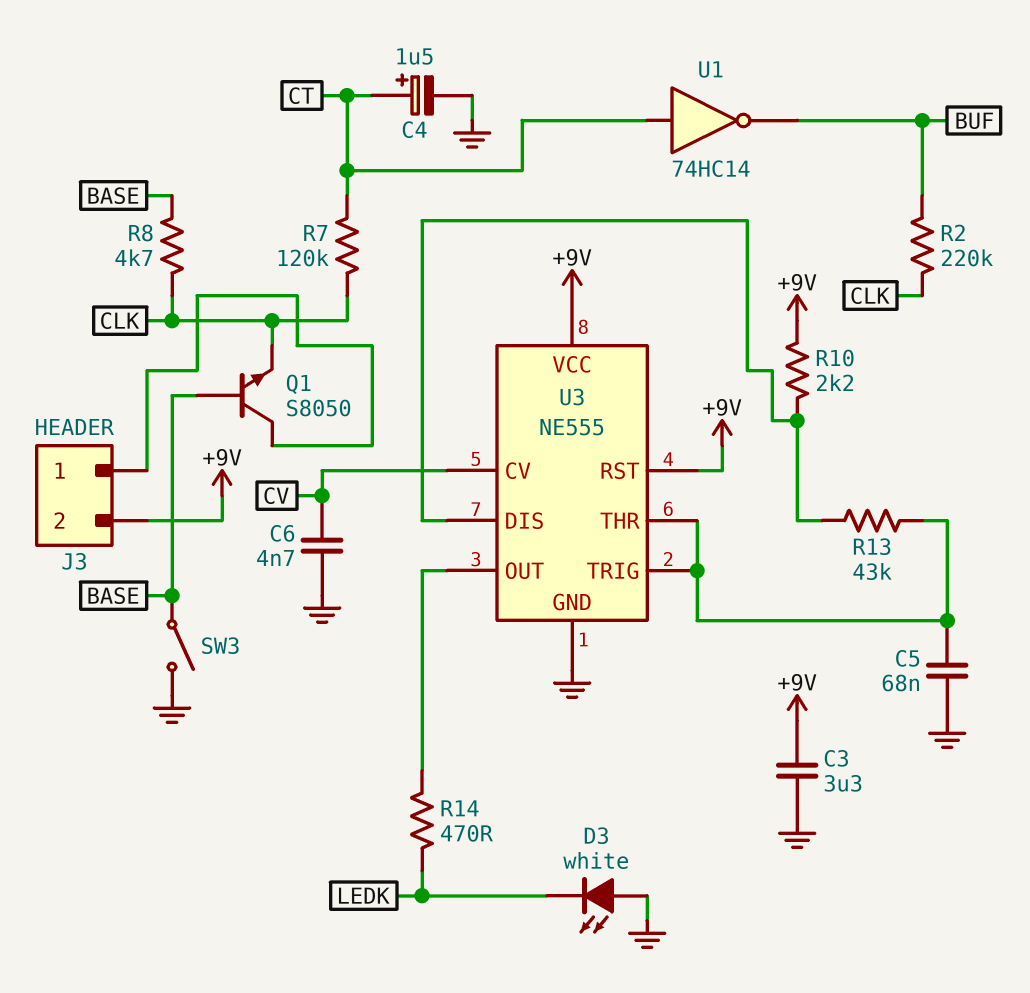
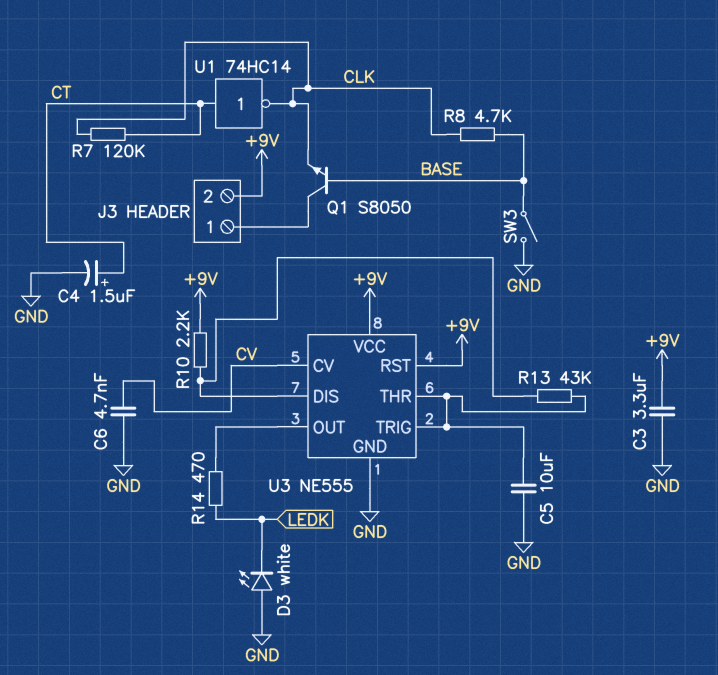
C5: 68nF (GND, U3/THR) -> 10uF (GND, U3/THR)
R2: 220k (BUF, CLK) -> none
U1: NOT 74HC14 (in CT, out BUF) -> NOT 74HC14 (in CT, out CLK)

